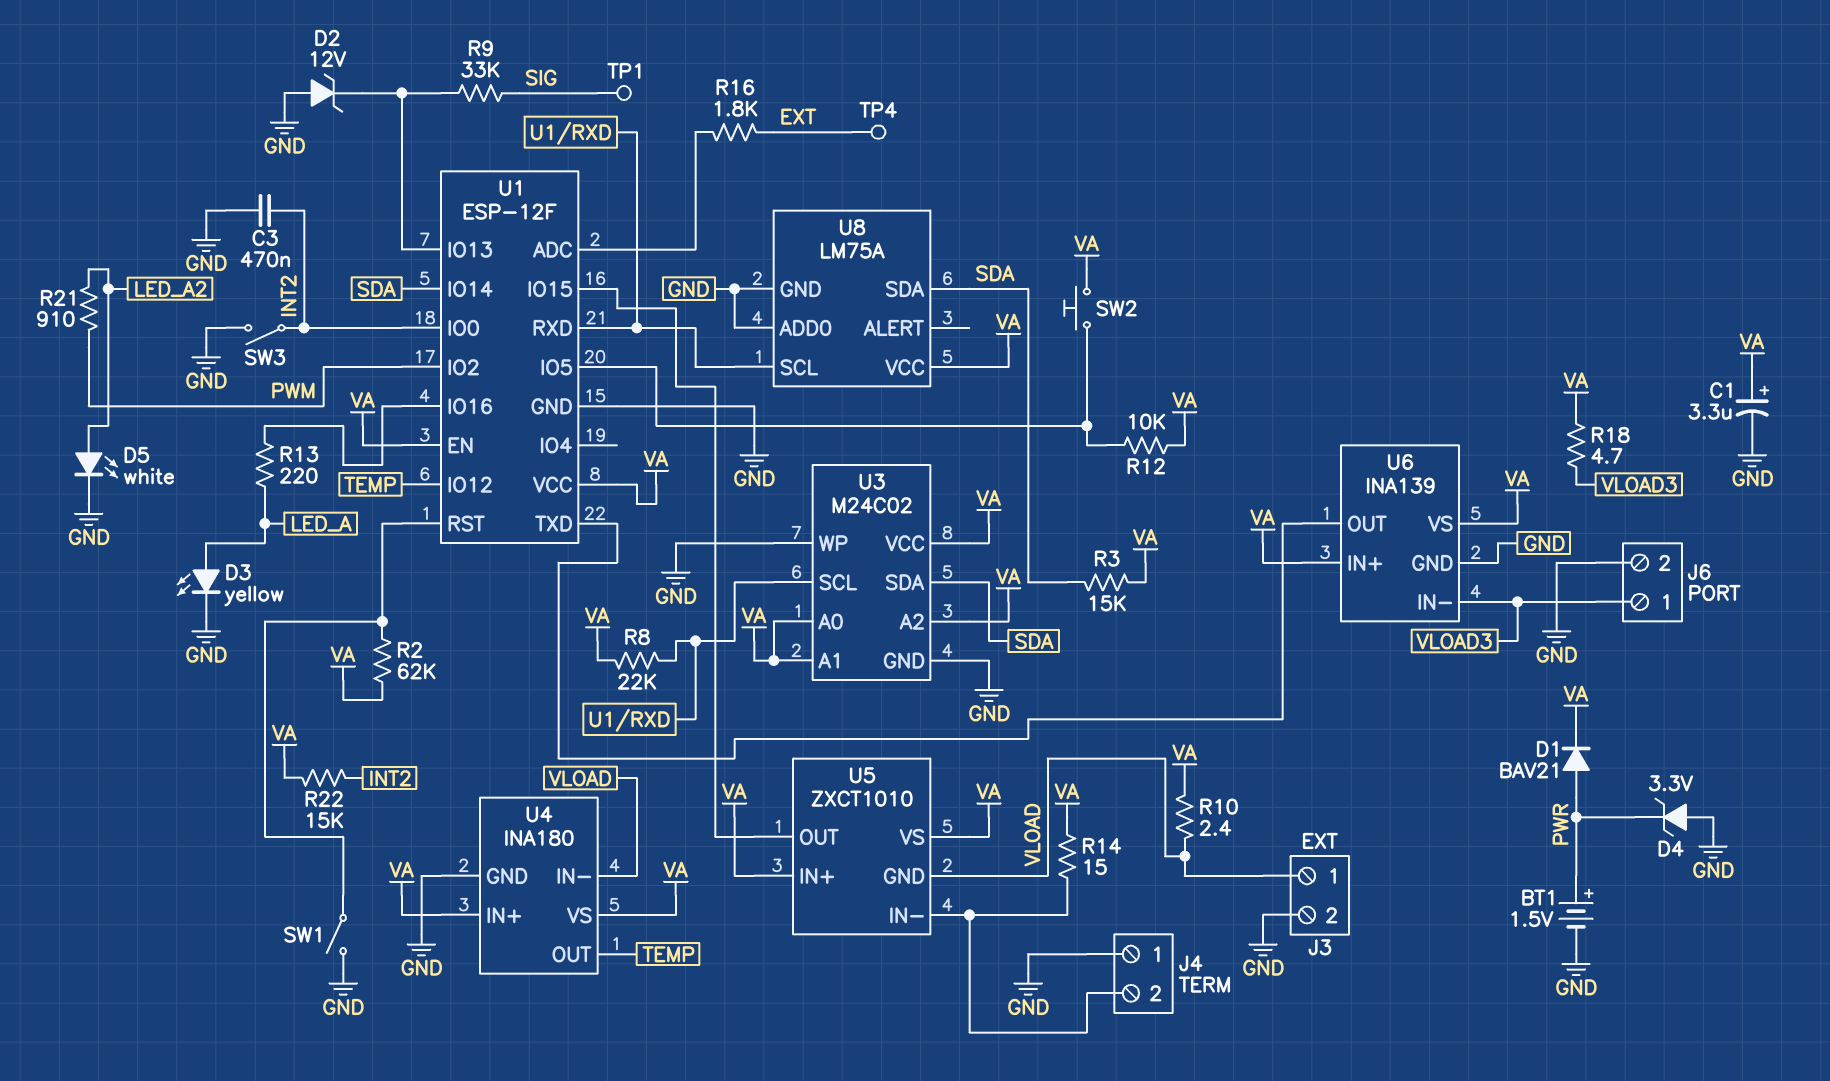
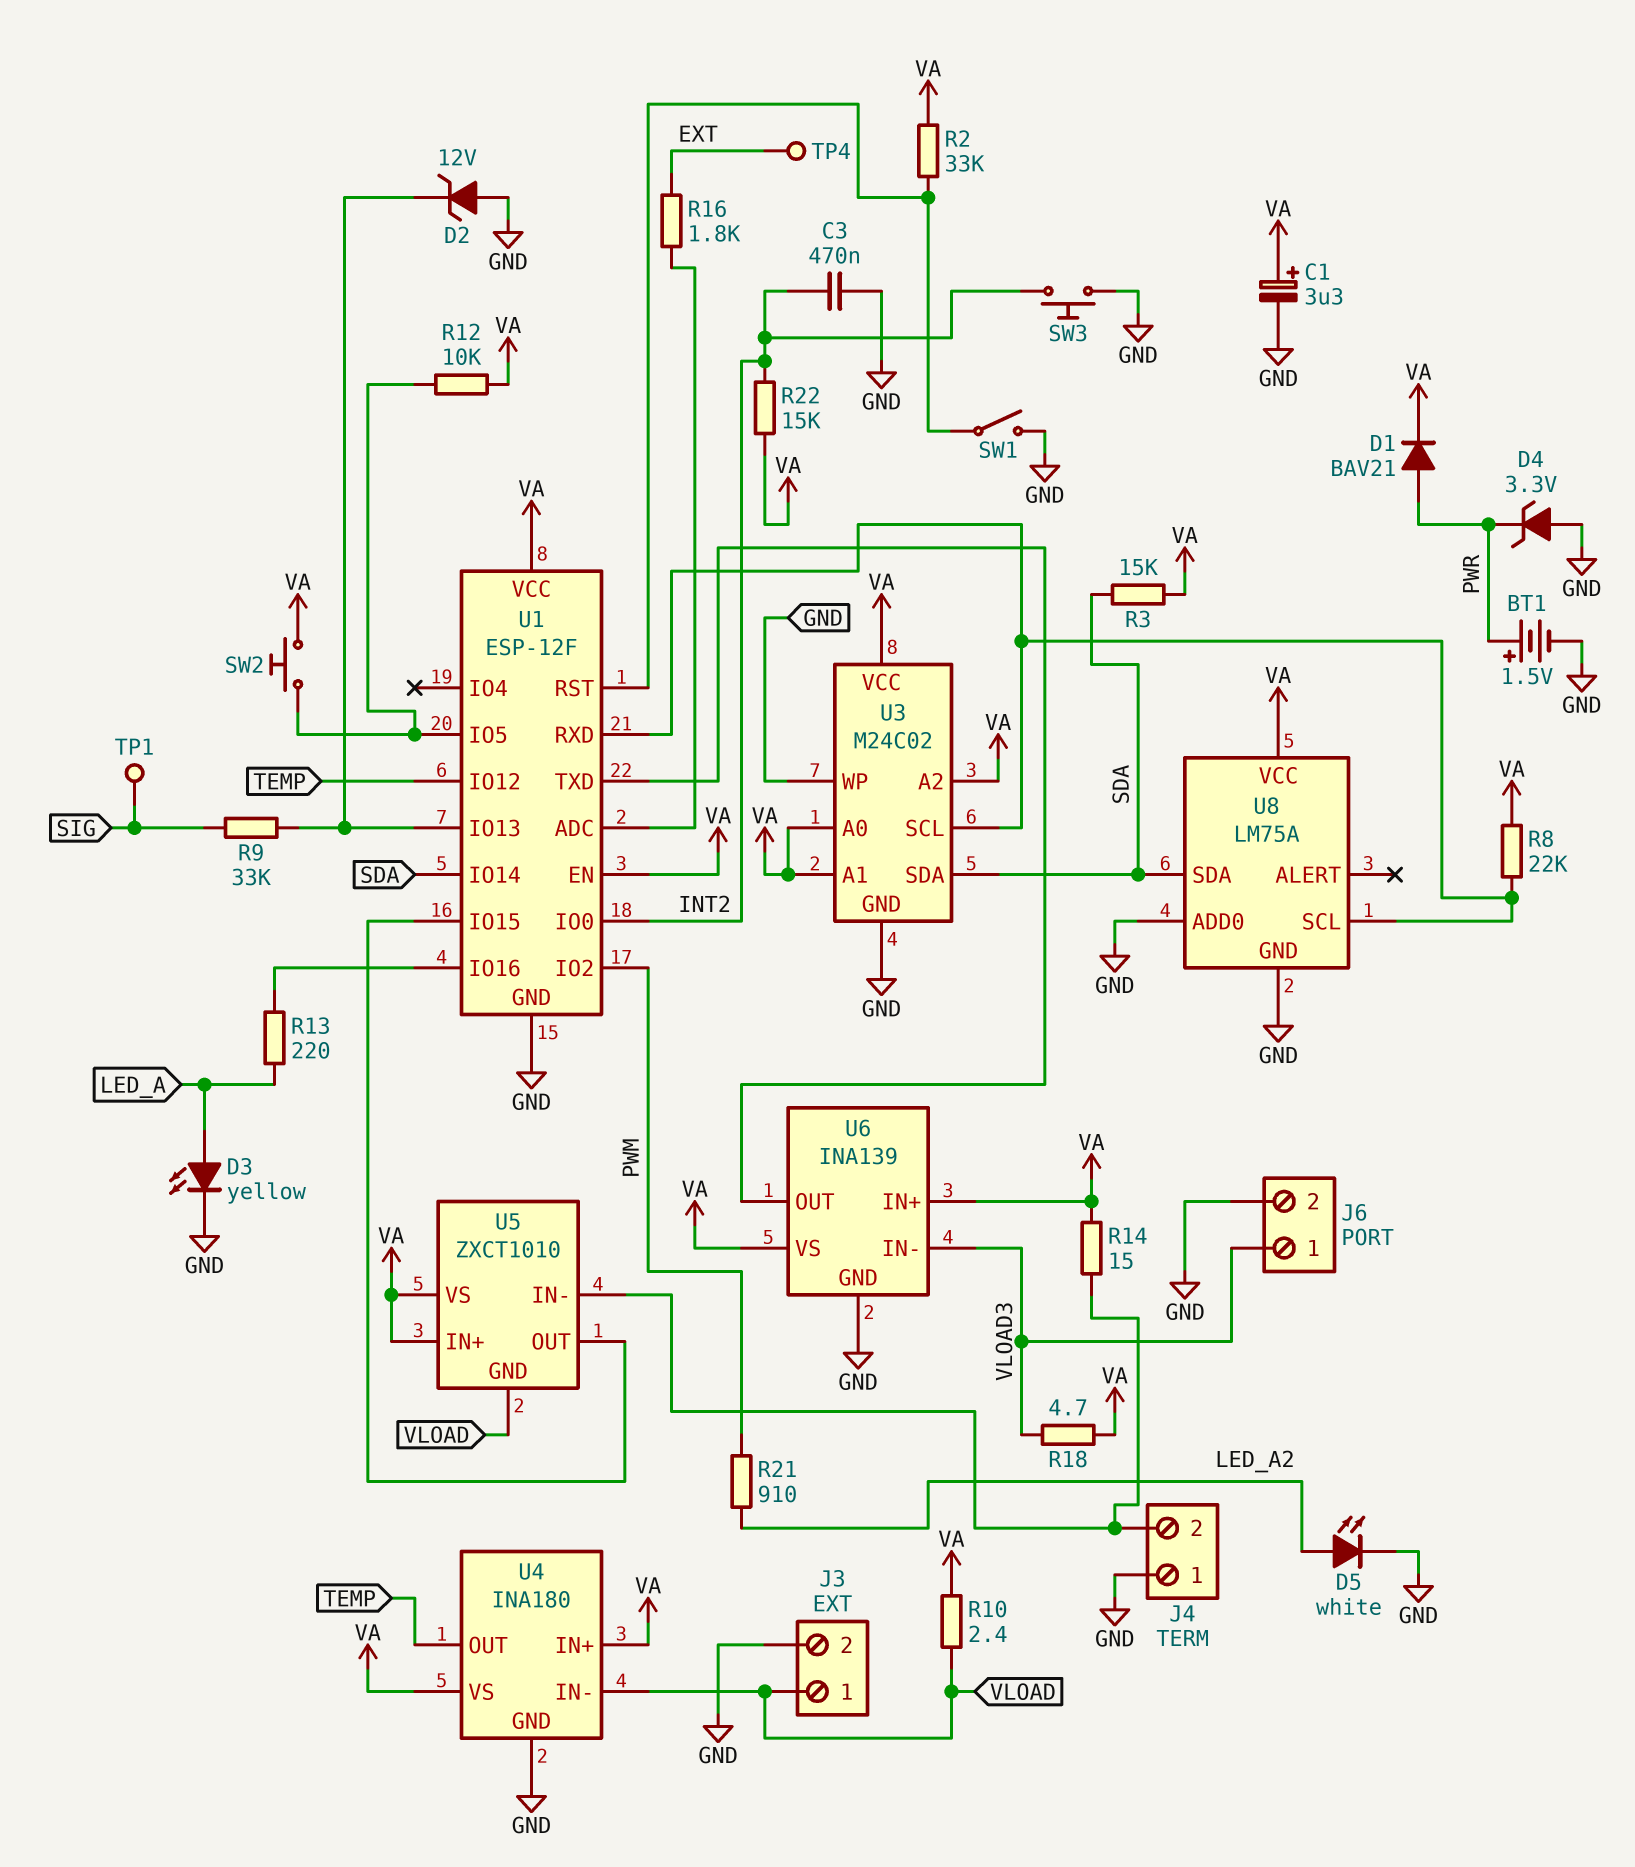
R2: 62k (U1/RST, VA) -> 33k (U1/RST, VA)
SW3: switch (GND, INT2) -> button (GND, INT2)

